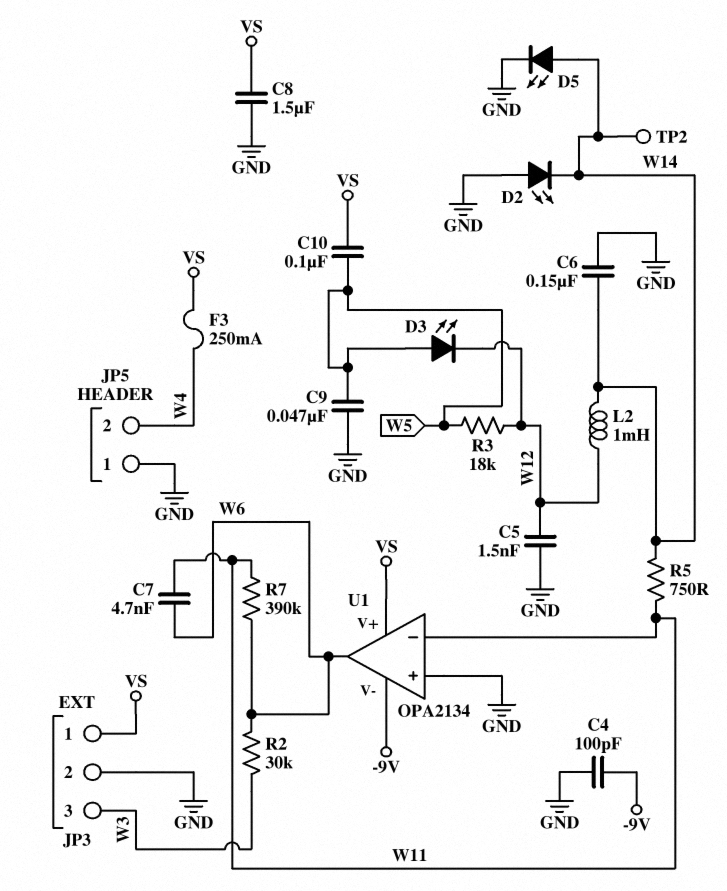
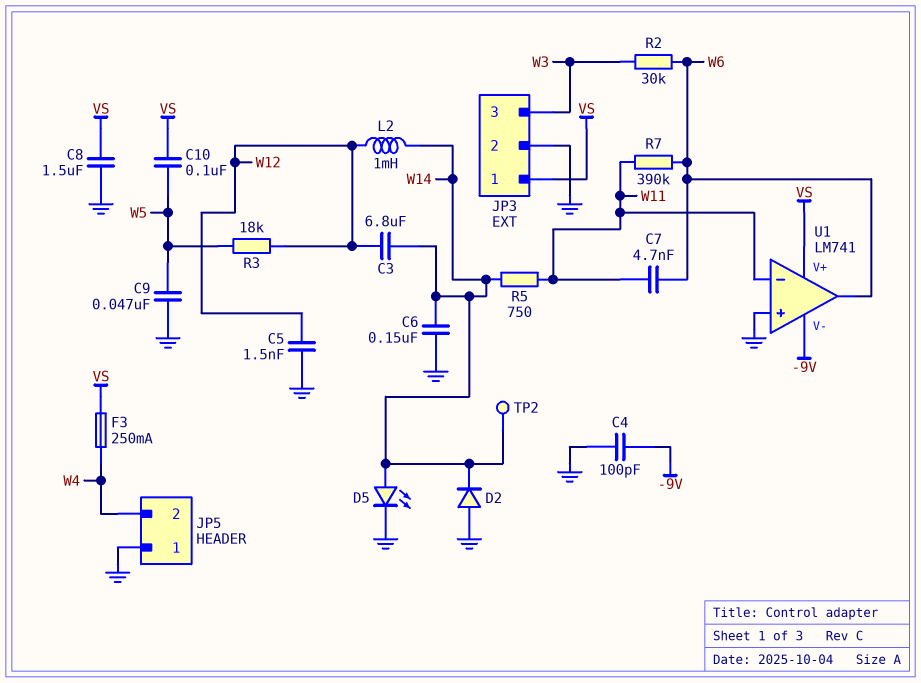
C3: none -> 6.8uF (W12, W14)
D2: LED (A GND, K W14) -> diode (A GND, K W14)
D3: LED (A W5, K W12) -> none
U1: OPA2134 -> LM741

